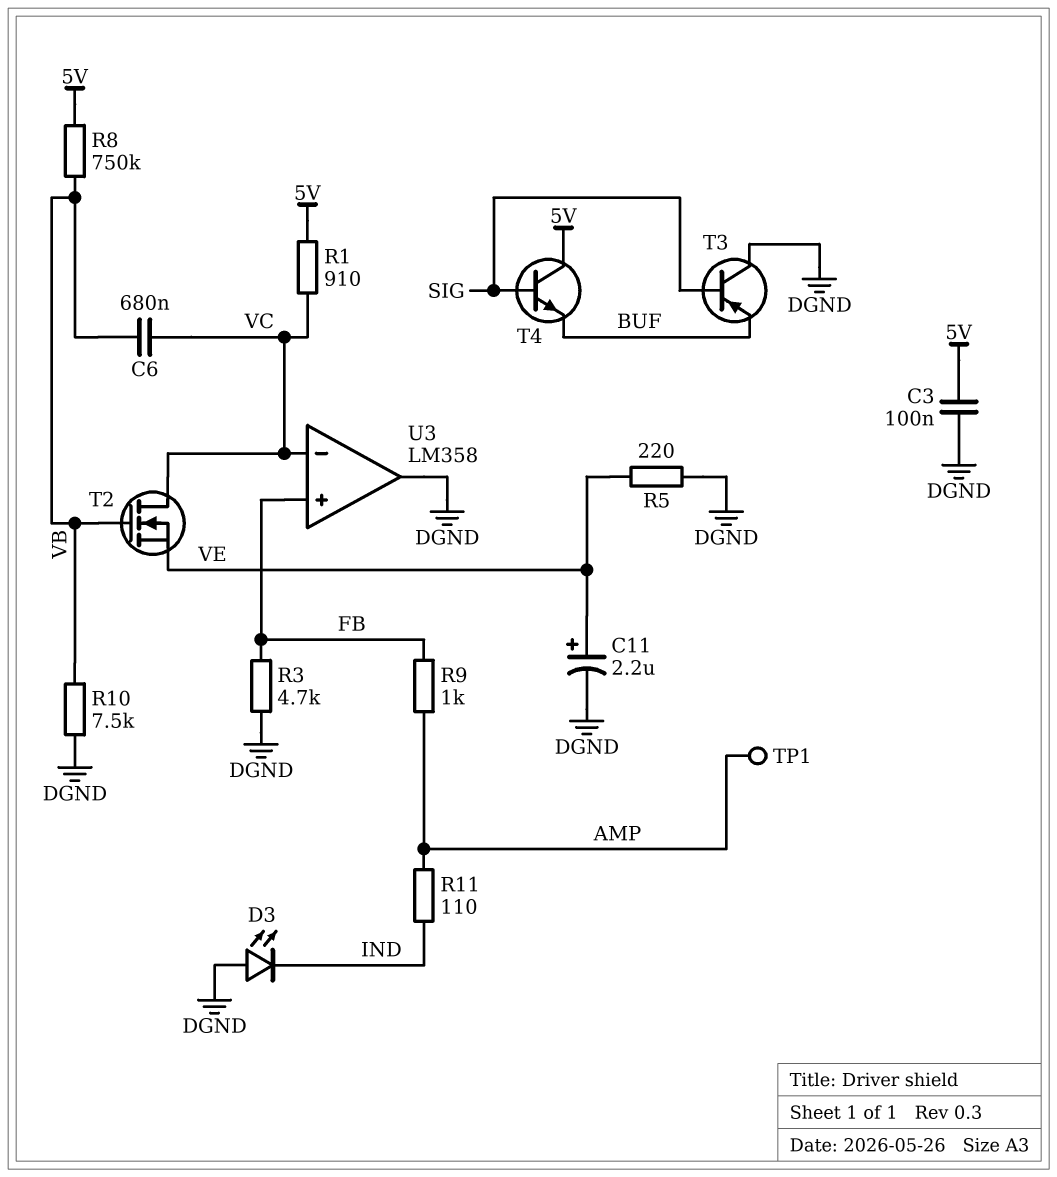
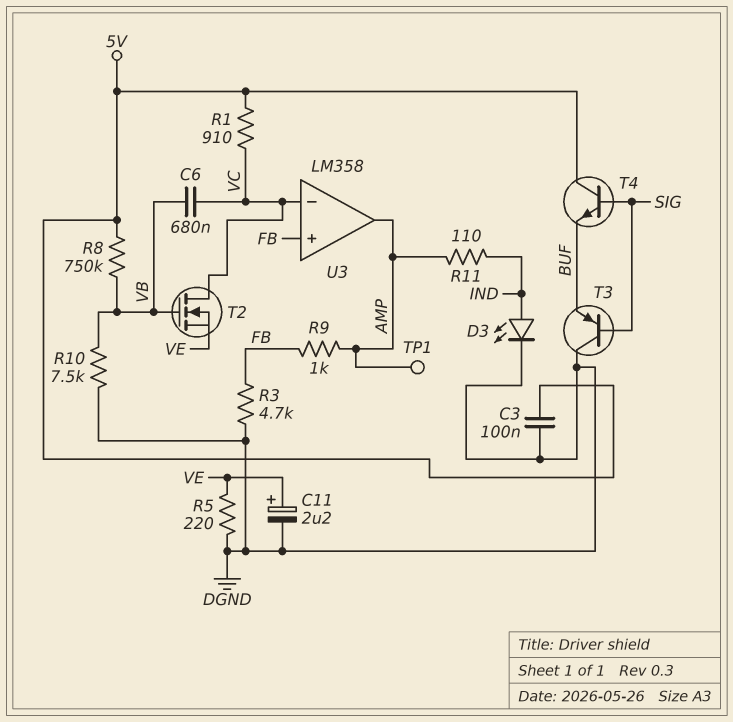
D3: LED (A DGND, K IND) -> LED (A IND, K DGND)
U3 pin out: DGND -> AMP

